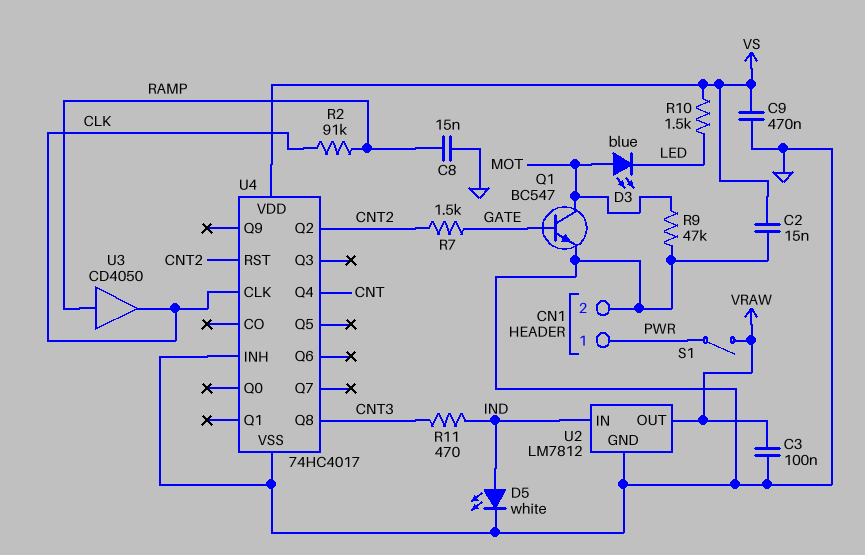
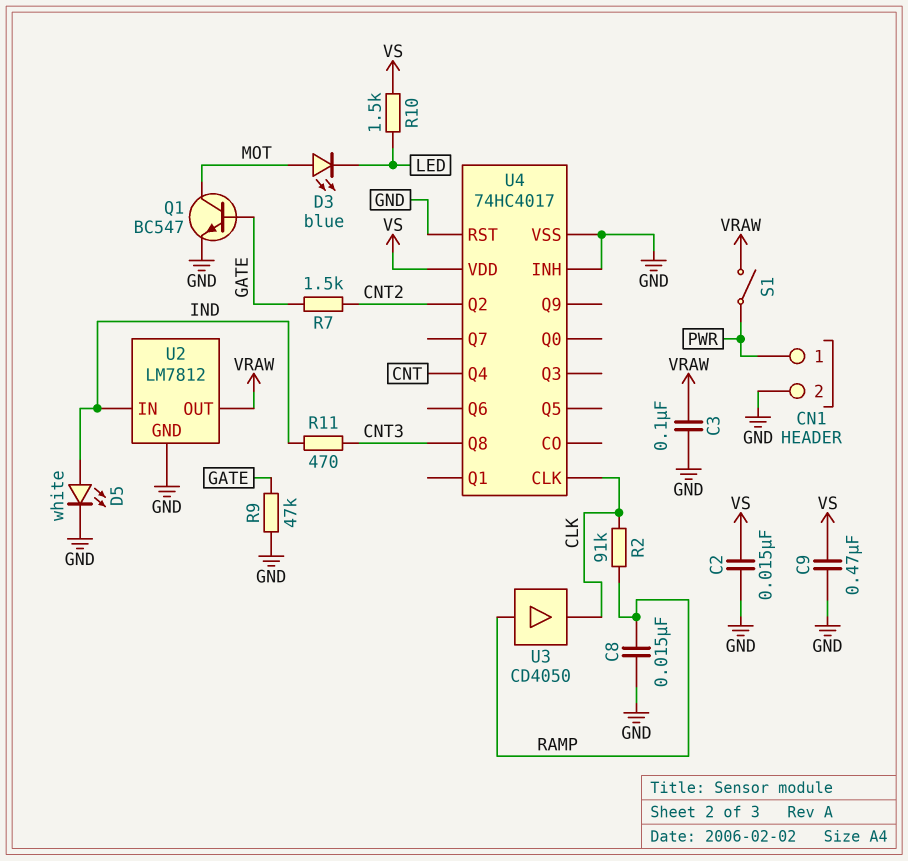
R9: 47k (GND, MOT) -> 47k (GATE, GND)
U4 pin RST: CNT2 -> GND

